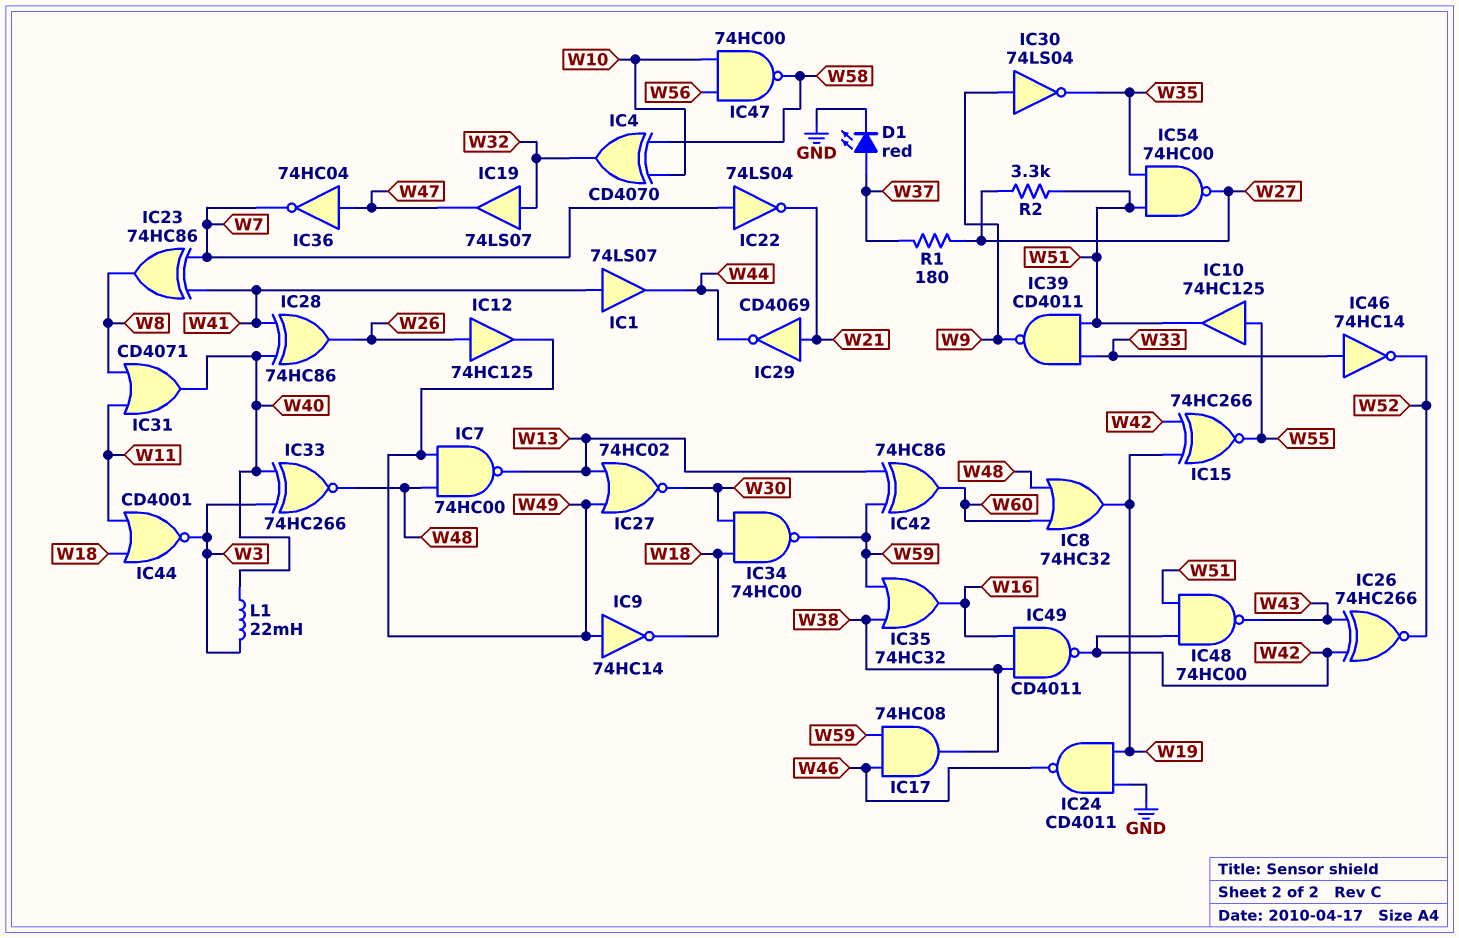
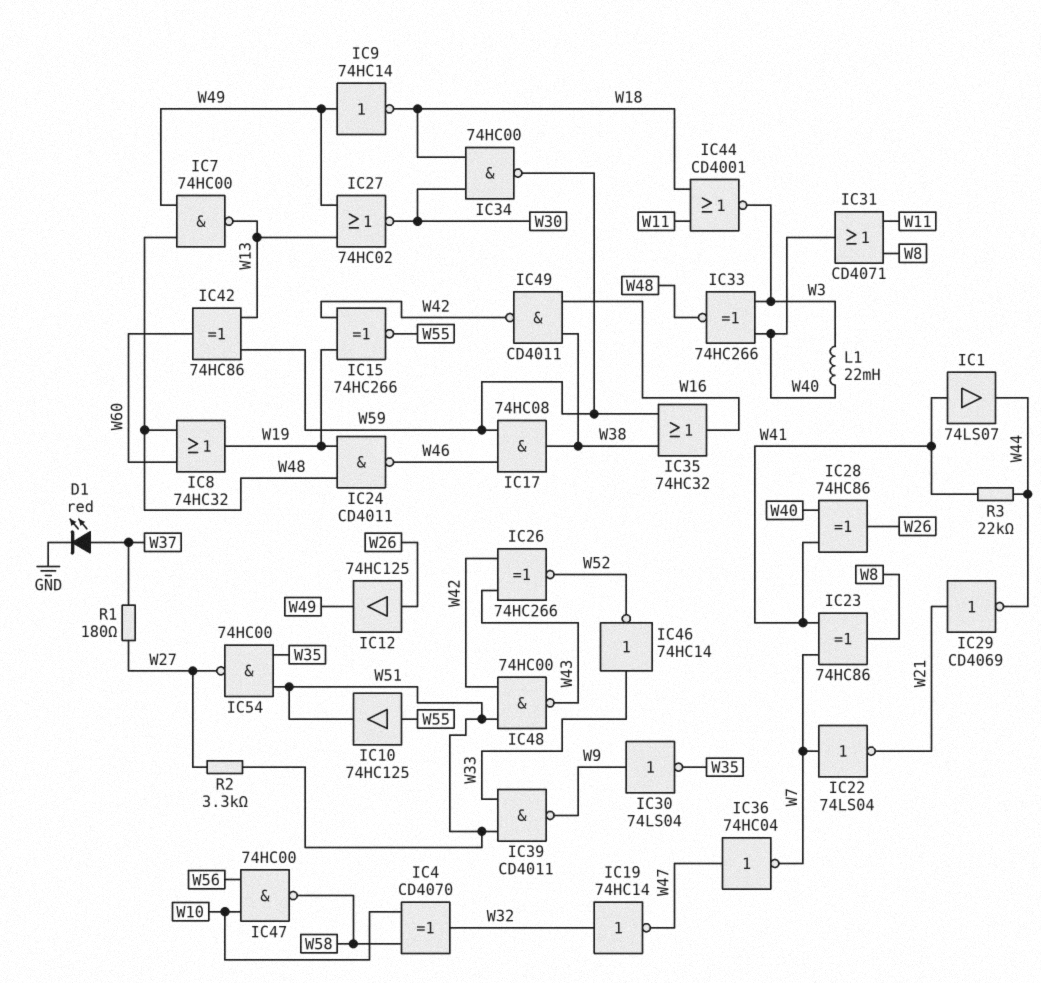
IC19: buffer 74LS07 (in W32, out W47) -> NOT 74HC14 (in W32, out W47)
IC24: NAND CD4011 (in GND, in W19, out W46) -> NAND CD4011 (in W19, in W48, out W46)
R3: none -> 22k (W41, W44)

